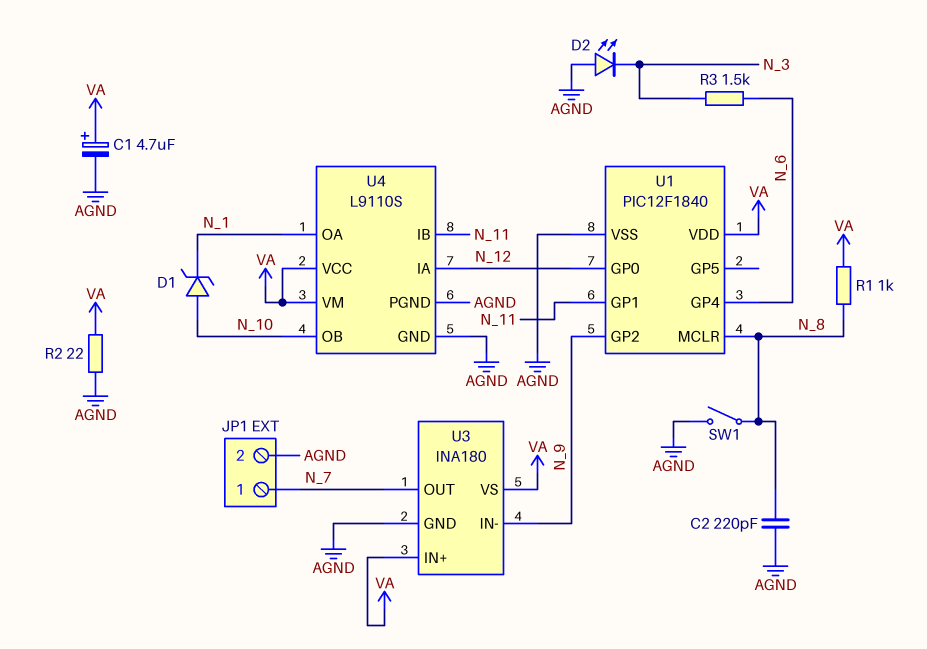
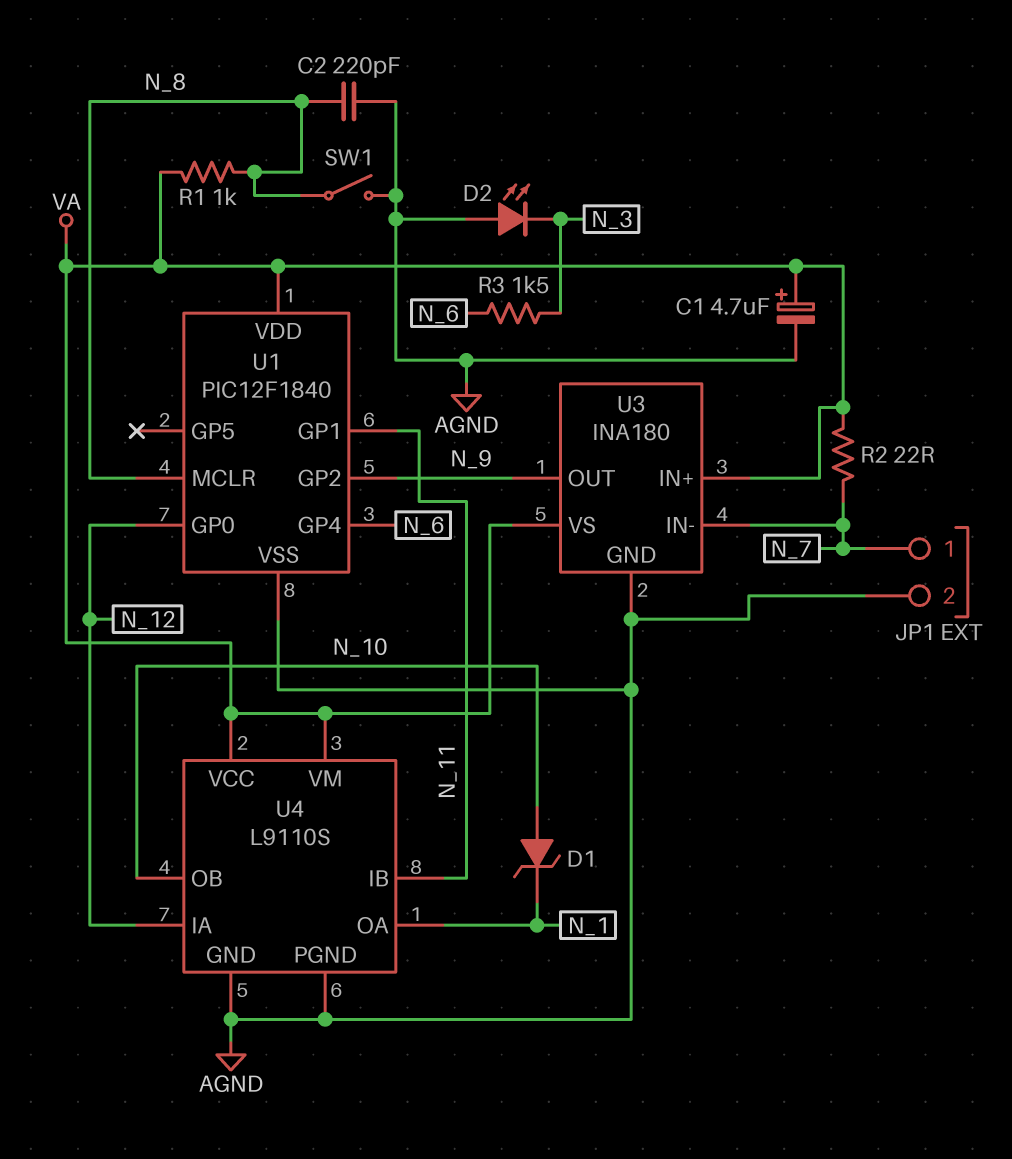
R2: 22 (AGND, VA) -> 22 (N_7, VA)
U3 pin IN-: N_9 -> N_7
U3 pin OUT: N_7 -> N_9

